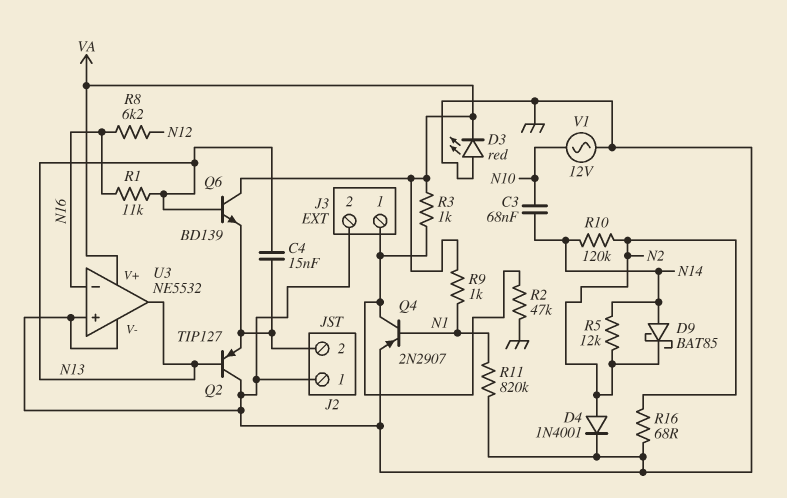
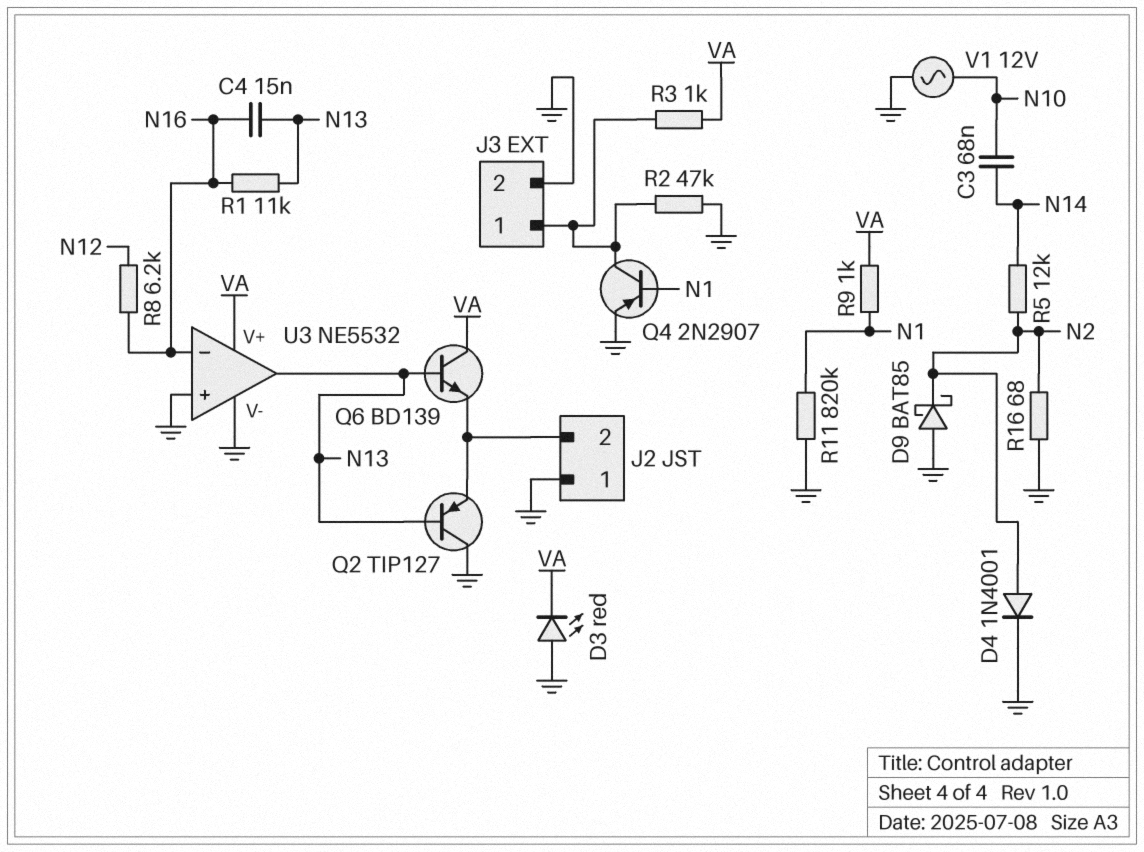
C4: 15nF (J2/2, N13) -> 15nF (N13, N16)
D9: schottky BAT85 (A N14, K N2) -> schottky BAT85 (A GND, K N2)
R10: 120k (N2, N14) -> none

